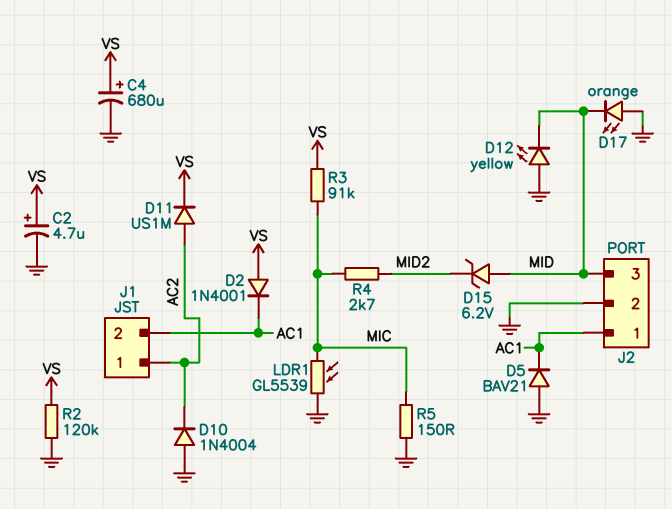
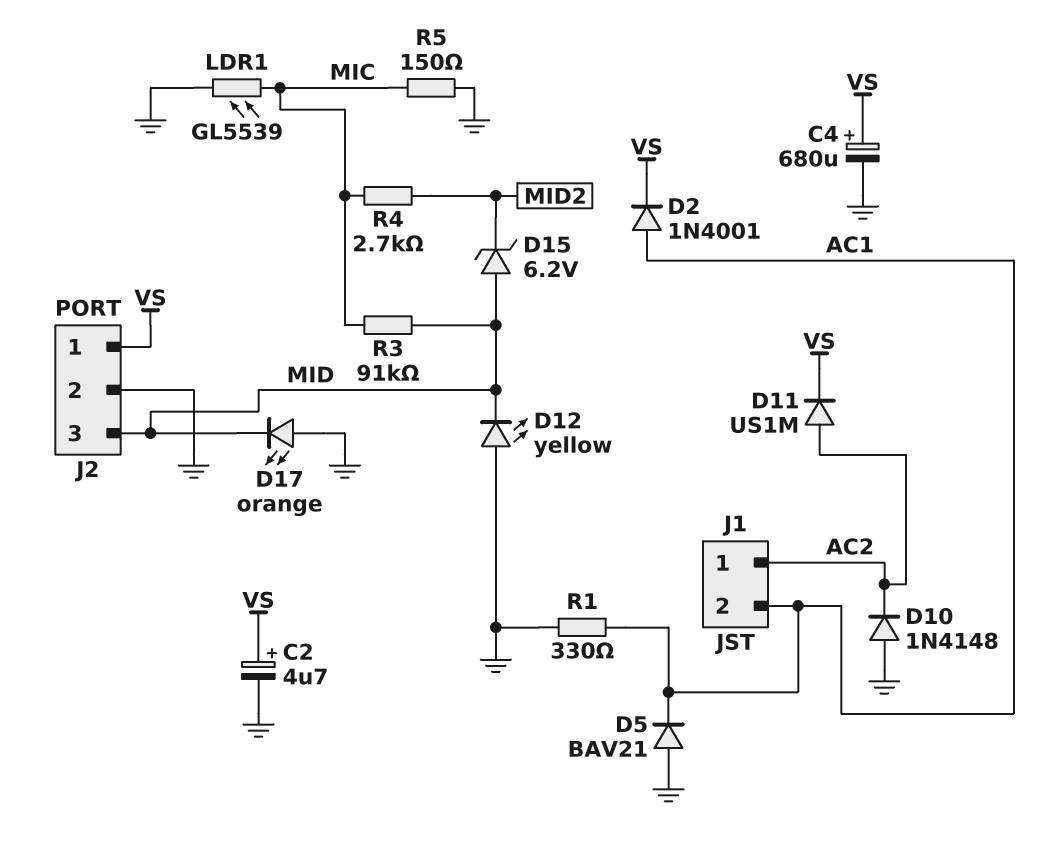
D2: diode 1N4001 (A VS, K AC1) -> diode 1N4001 (A AC1, K VS)
D10: diode 1N4004 (A GND, K AC2) -> diode 1N4148 (A GND, K AC2)
J2 pin 1: AC1 -> VS
R1: none -> 330 (AC1, GND)
R2: 120k (GND, VS) -> none
R3: 91k (MIC, VS) -> 91k (MIC, MID)

